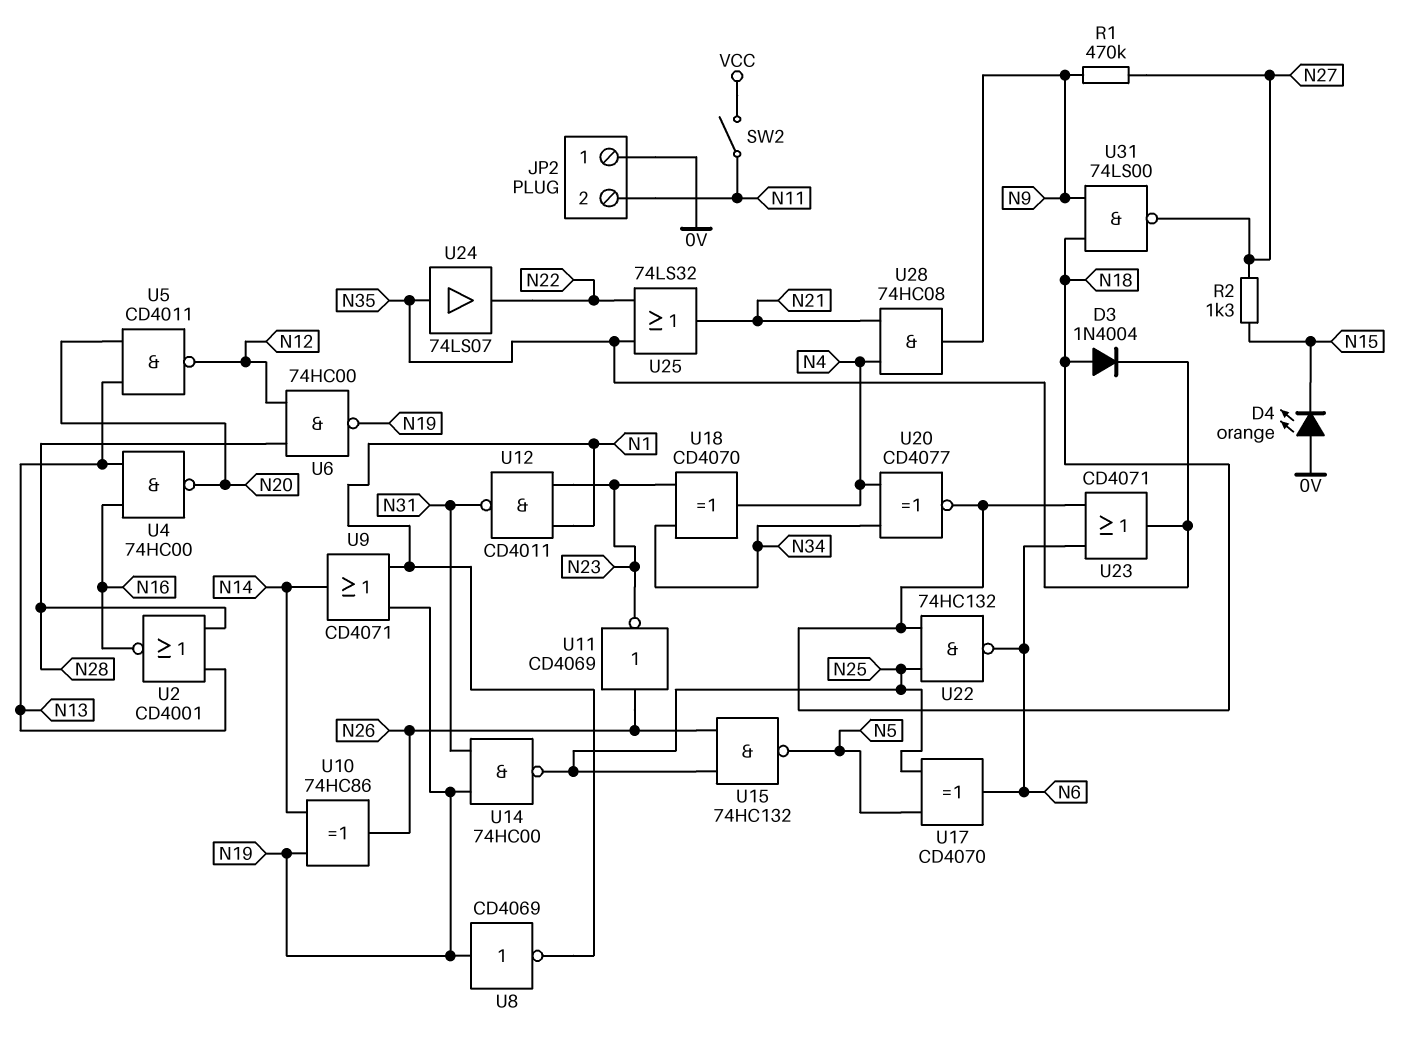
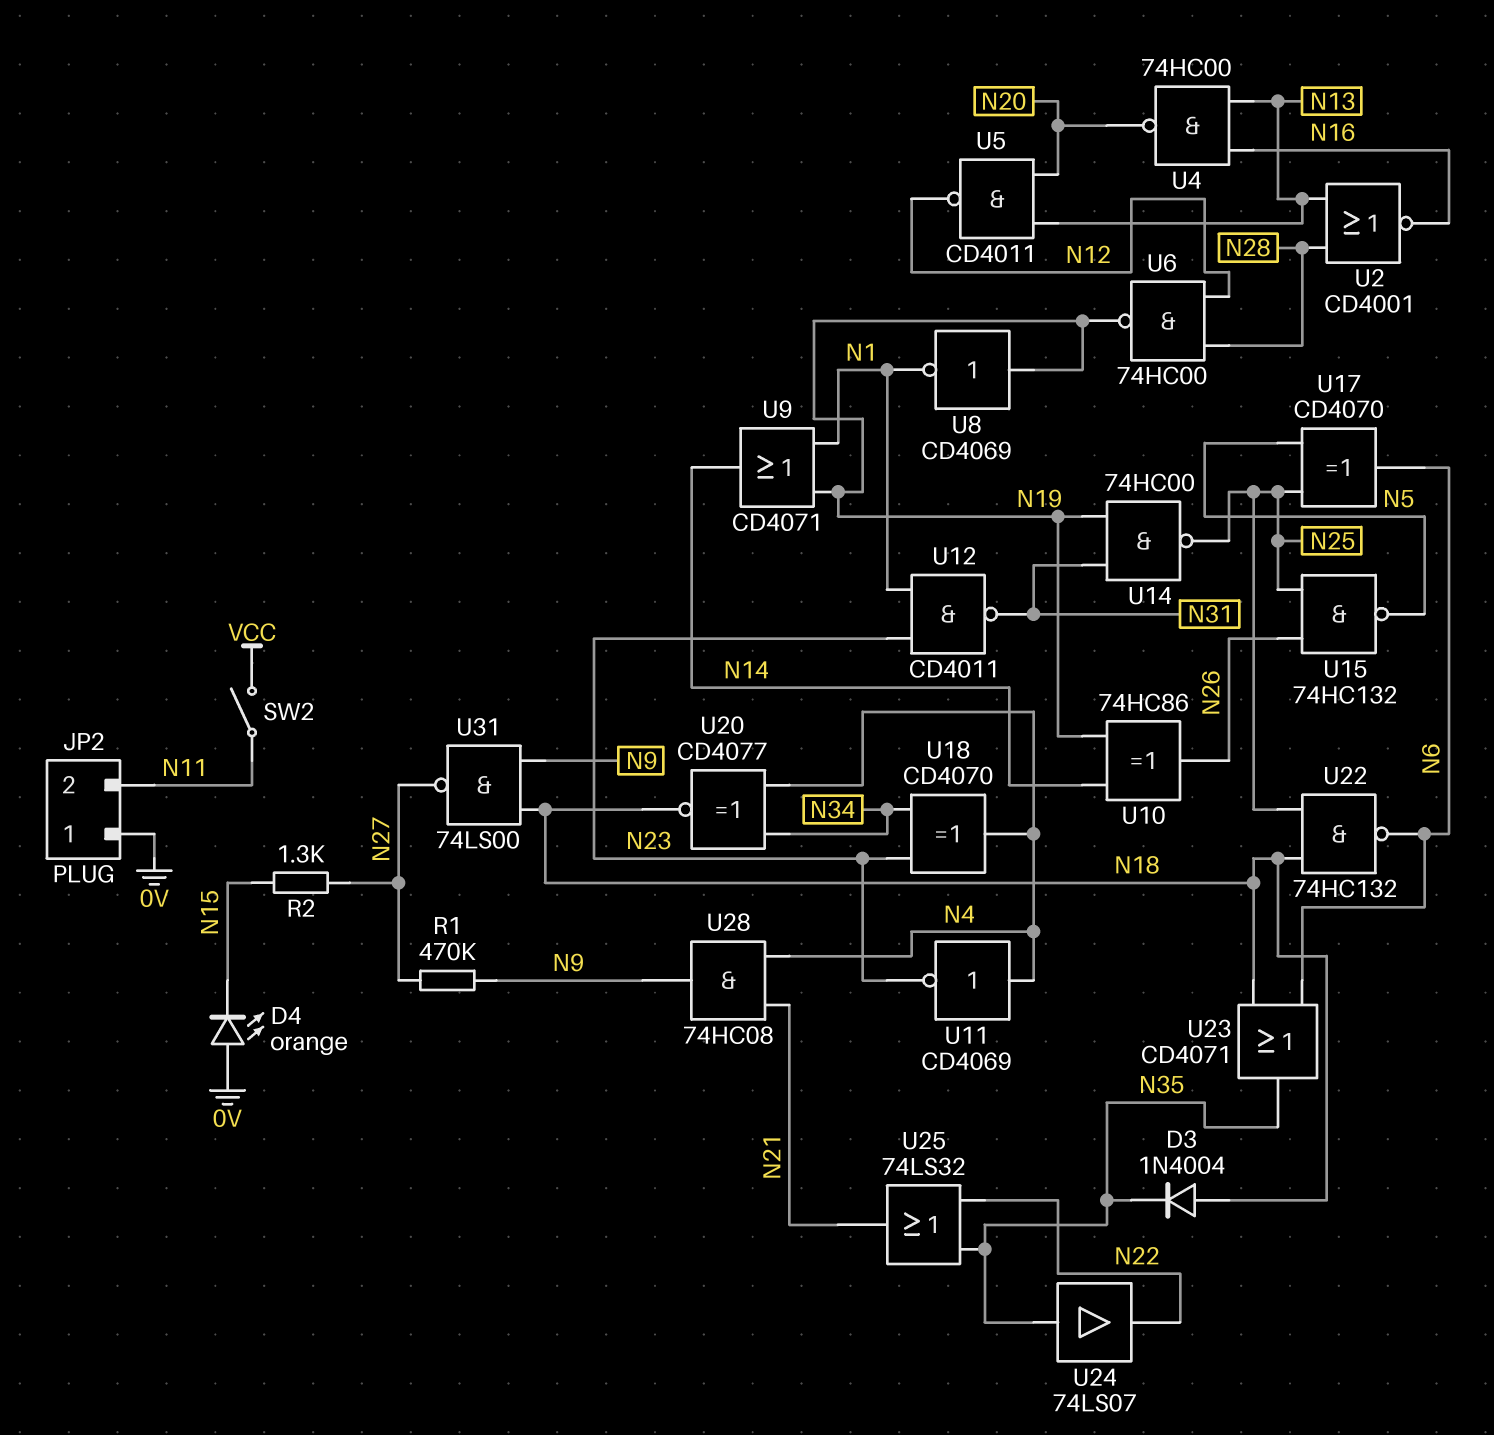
U11: NOT CD4069 (in N26, out N23) -> NOT CD4069 (in N4, out N23)

